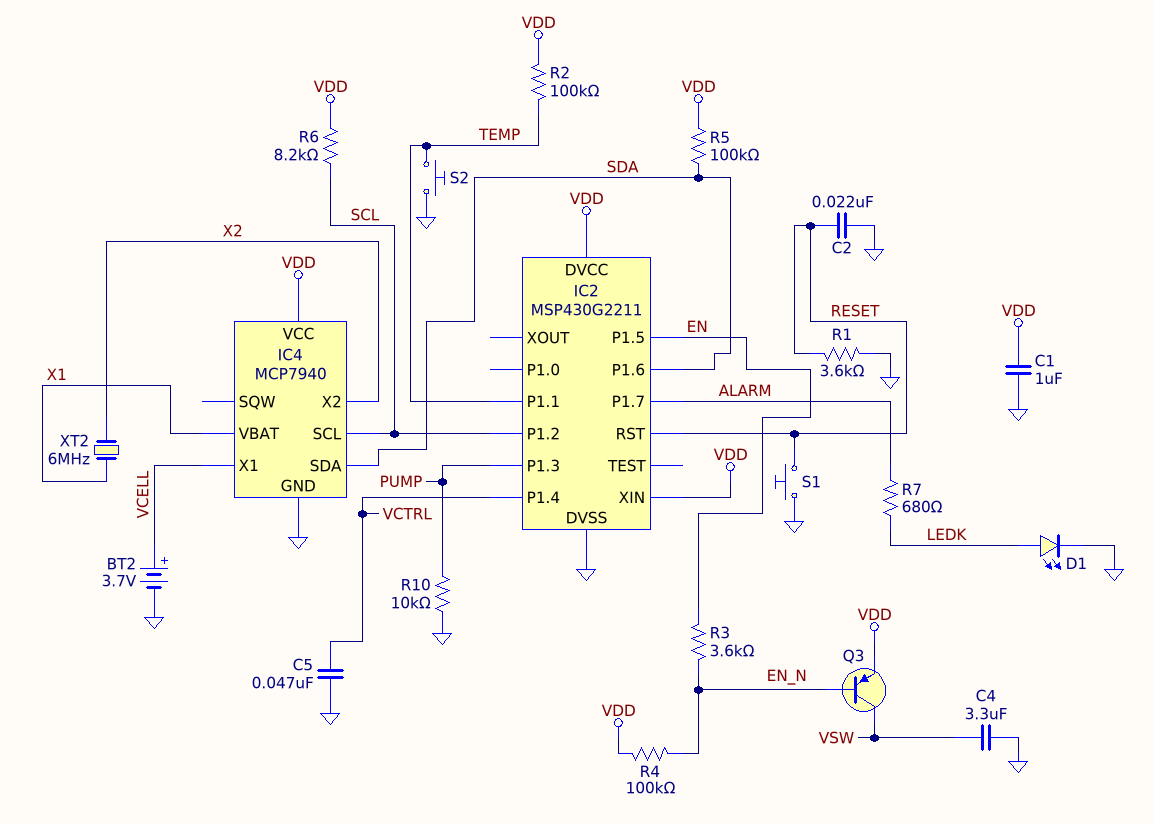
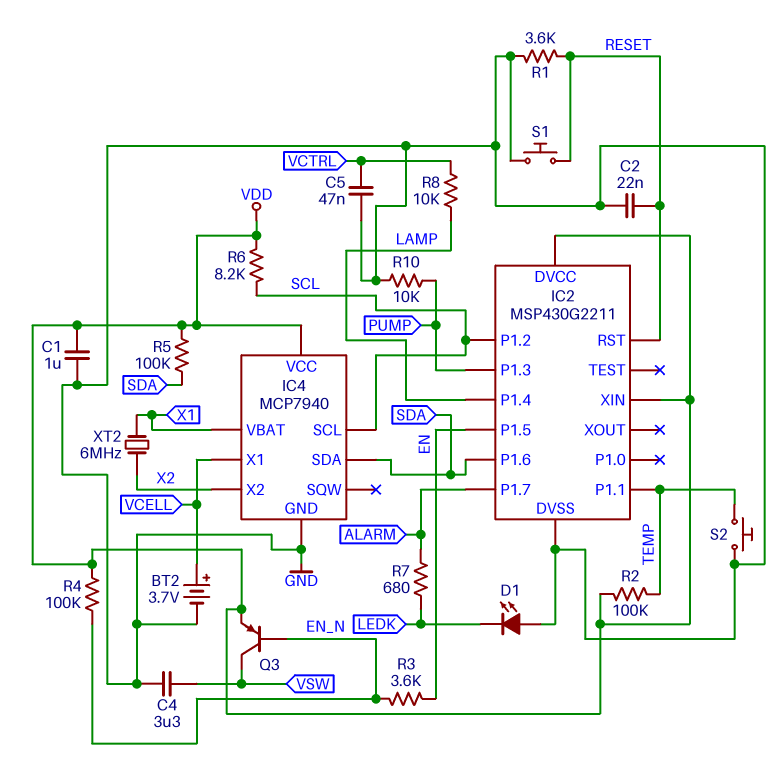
D1: LED (A LEDK, K GND) -> LED (A GND, K LEDK)
IC2 pin P1.4: VCTRL -> LAMP
R8: none -> 10k (LAMP, VCTRL)

